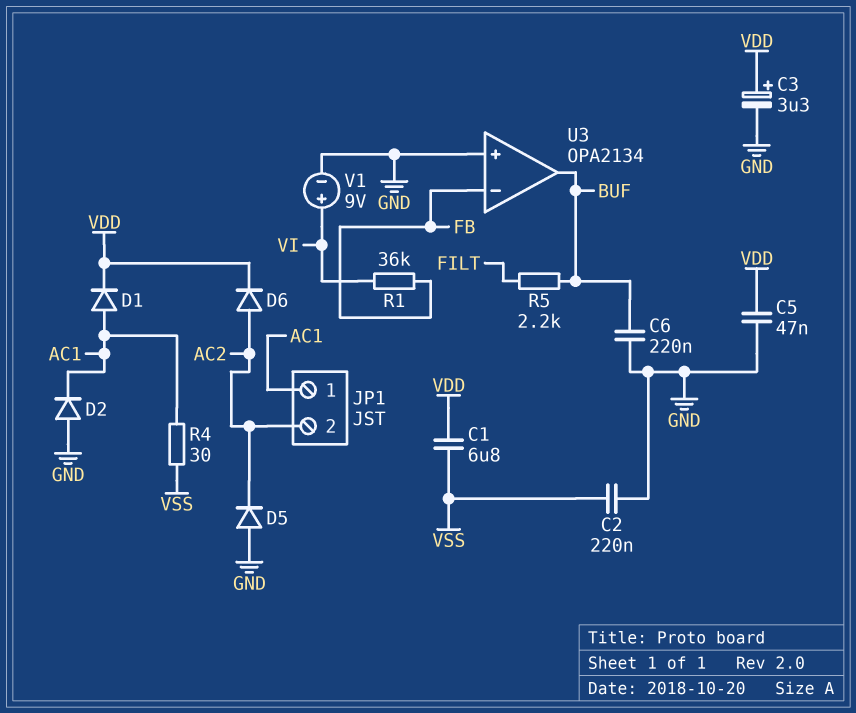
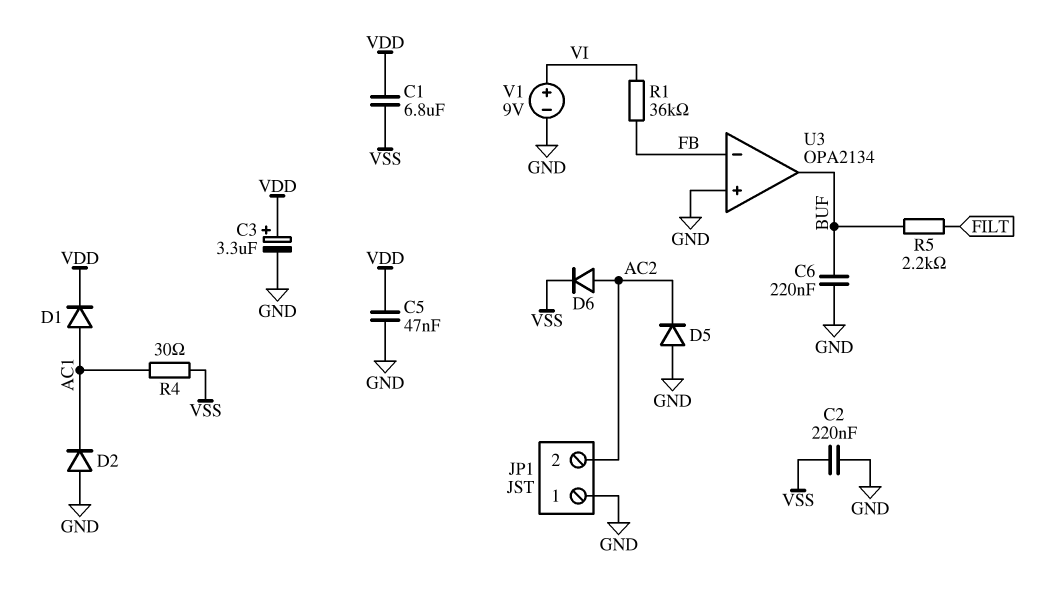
D6: diode (A AC2, K VDD) -> diode (A AC2, K VSS)
JP1 pin 1: AC1 -> GND

